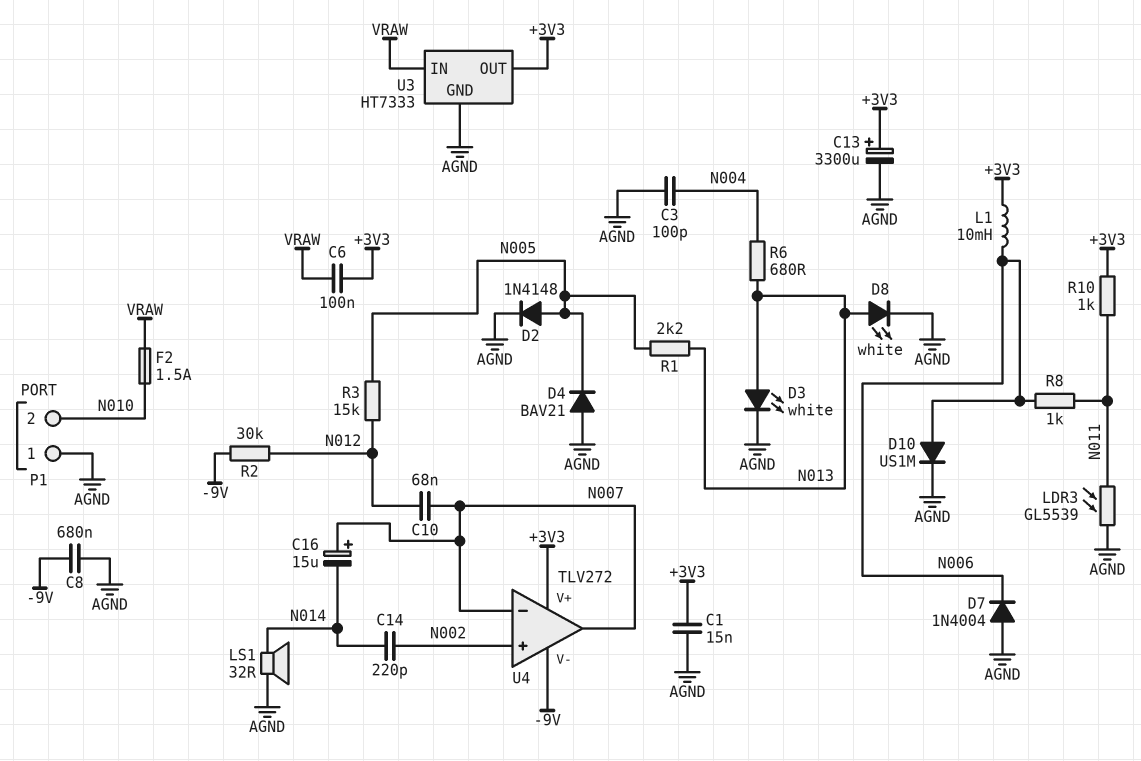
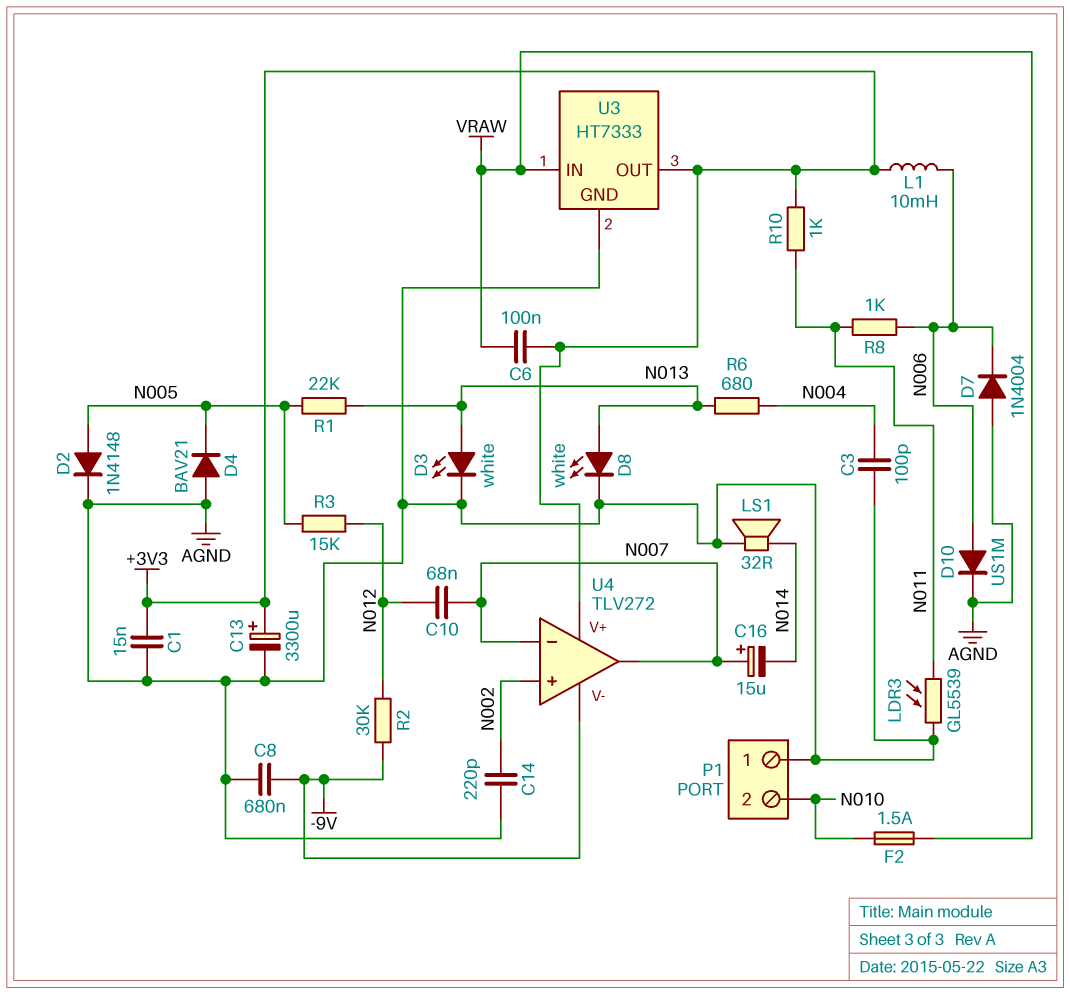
C14: 220pF (N002, N014) -> 220pF (AGND, N002)
R1: 2.2k (N005, N013) -> 22k (N005, N013)

